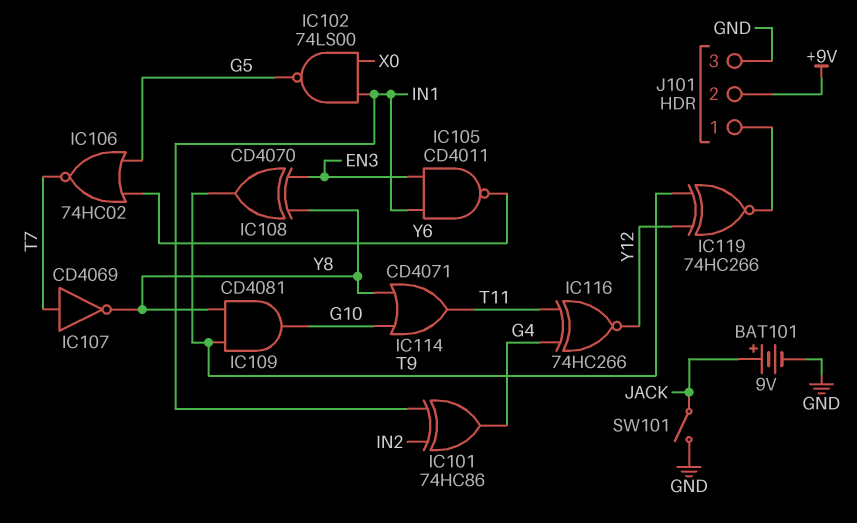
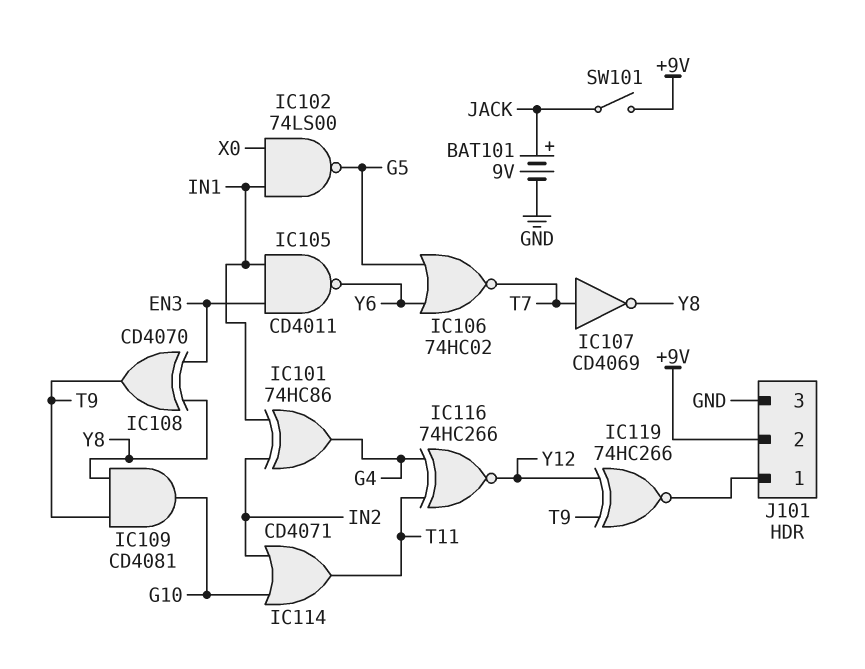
IC114: OR CD4071 (in G10, in Y8, out T11) -> OR CD4071 (in G10, in IN2, out T11)
SW101: switch (GND, JACK) -> switch (+9V, JACK)

